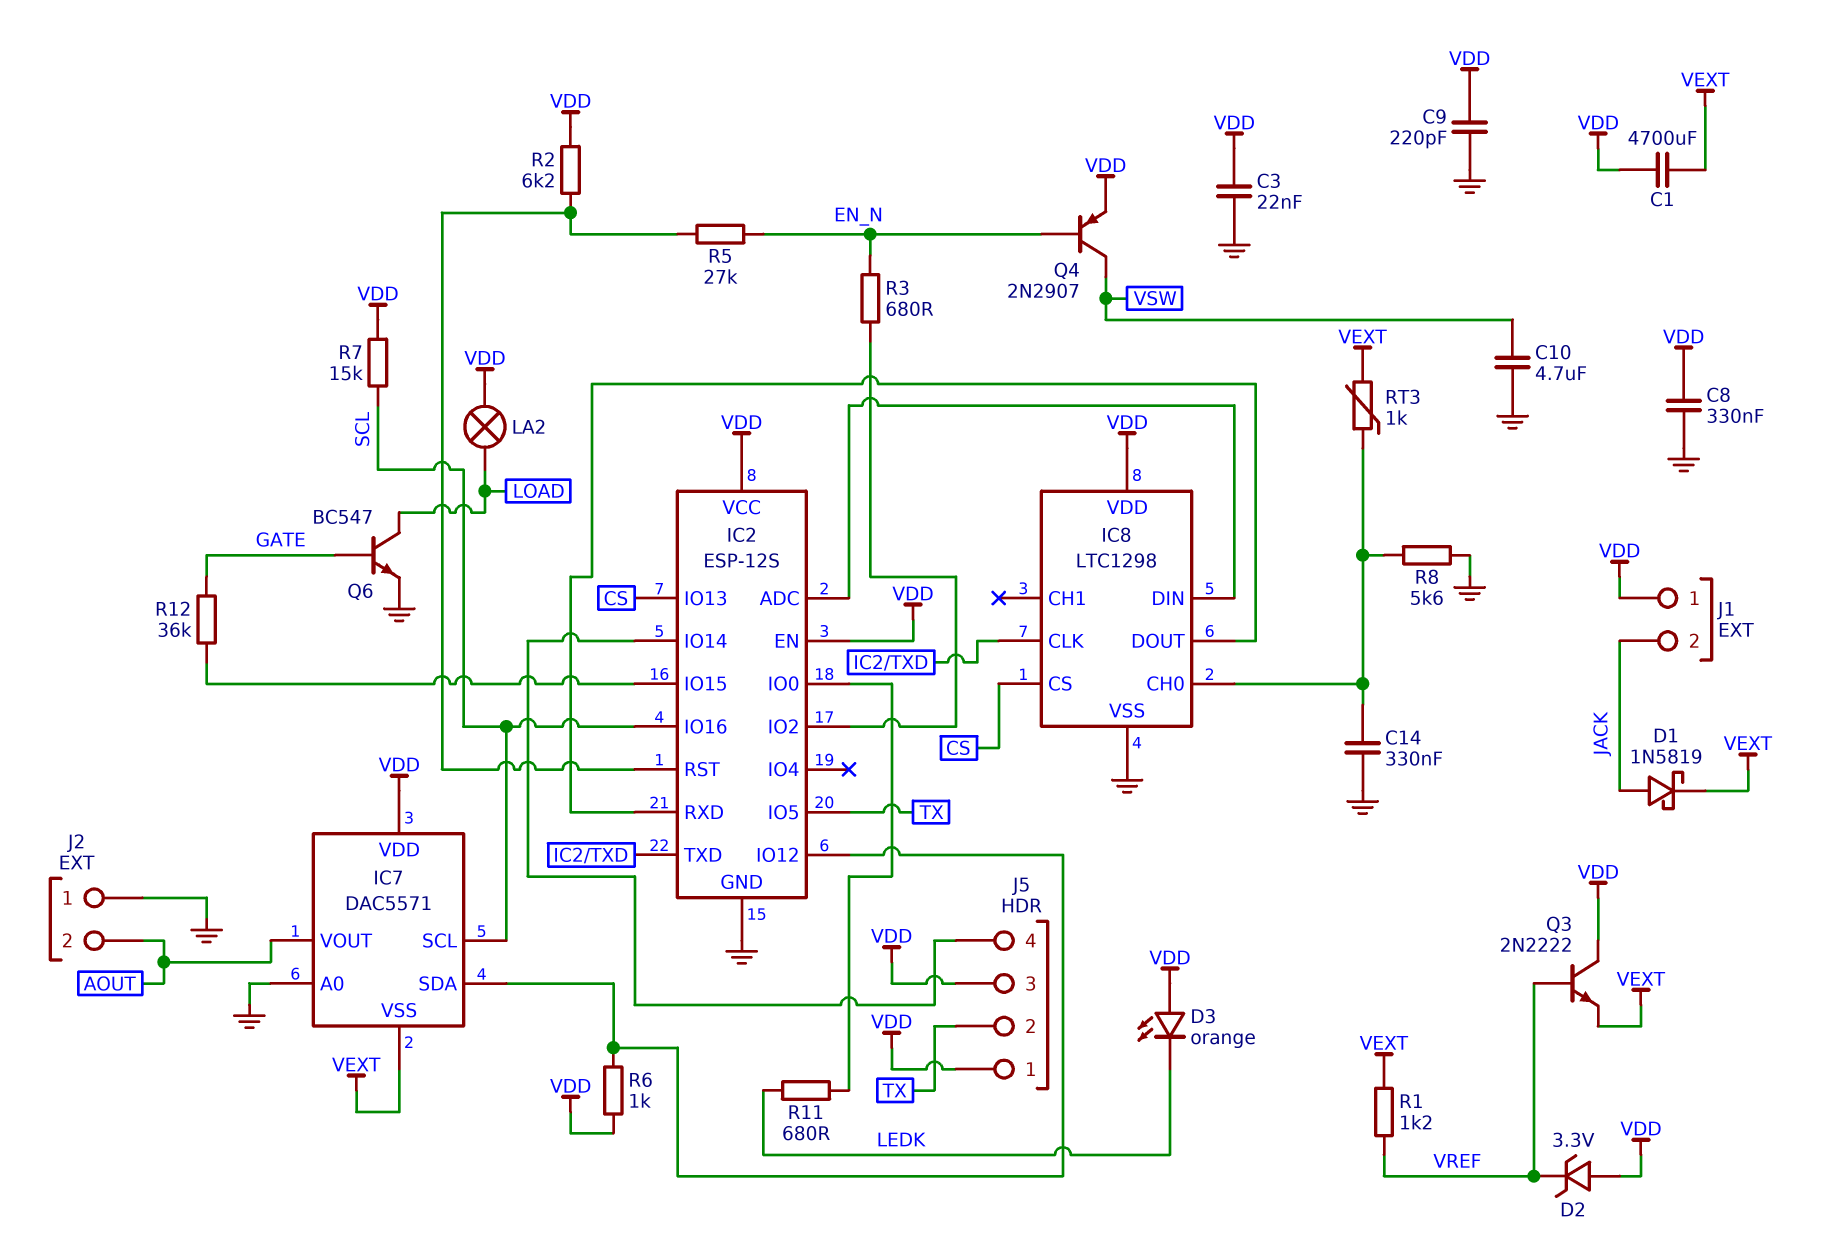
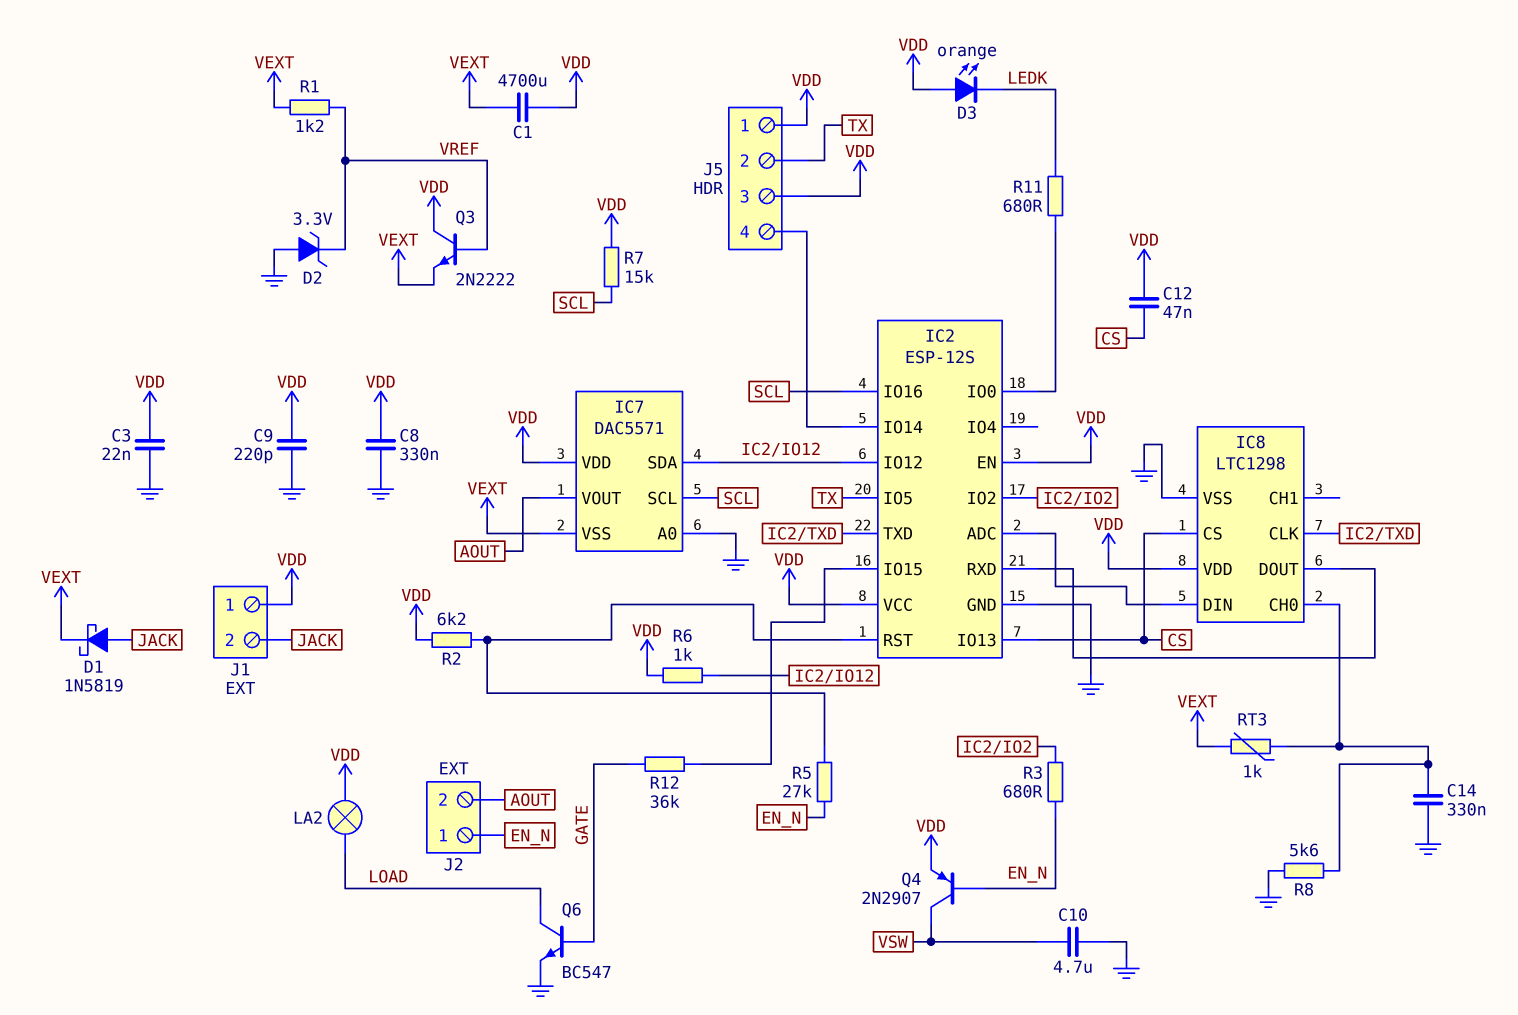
C12: none -> 47nF (CS, VDD)
D2: zener 3.3V (A VDD, K VREF) -> zener 3.3V (A GND, K VREF)
J2 pin 1: GND -> EN_N

